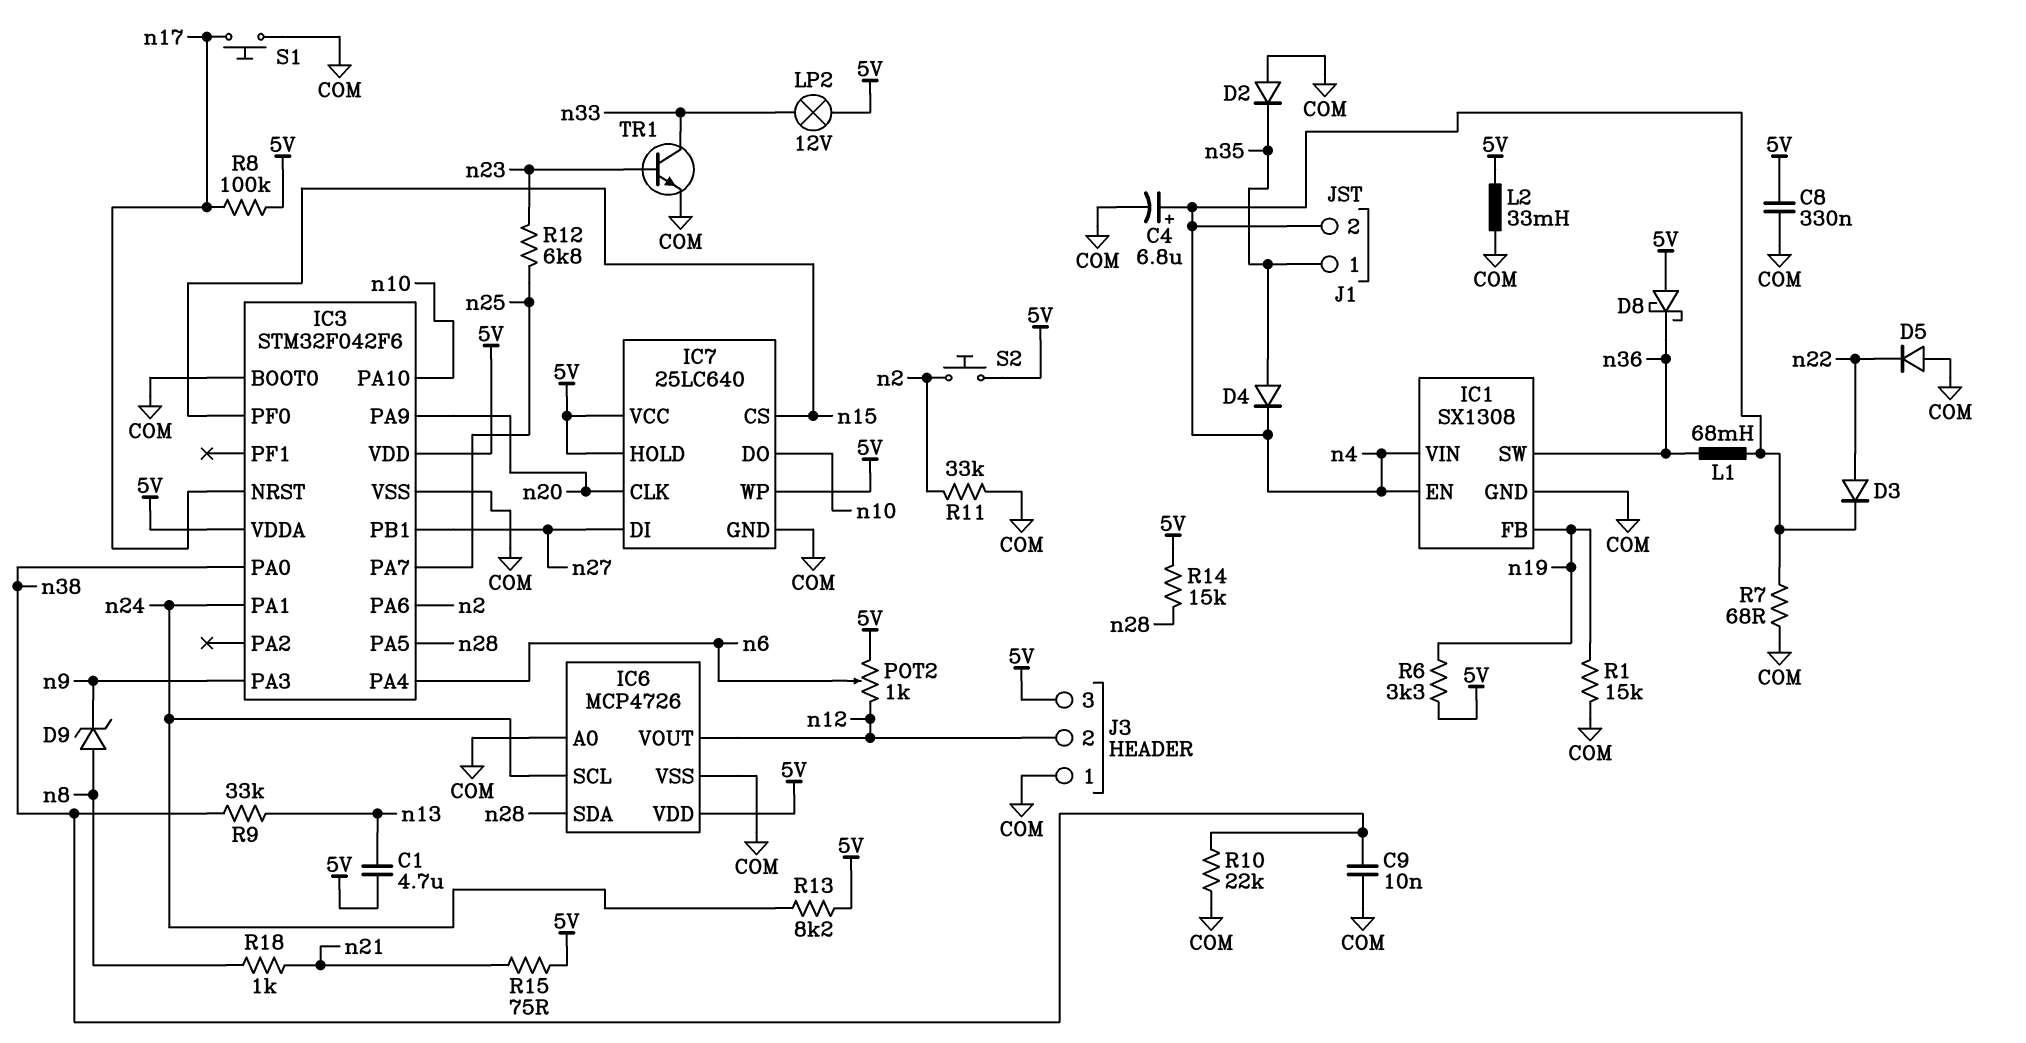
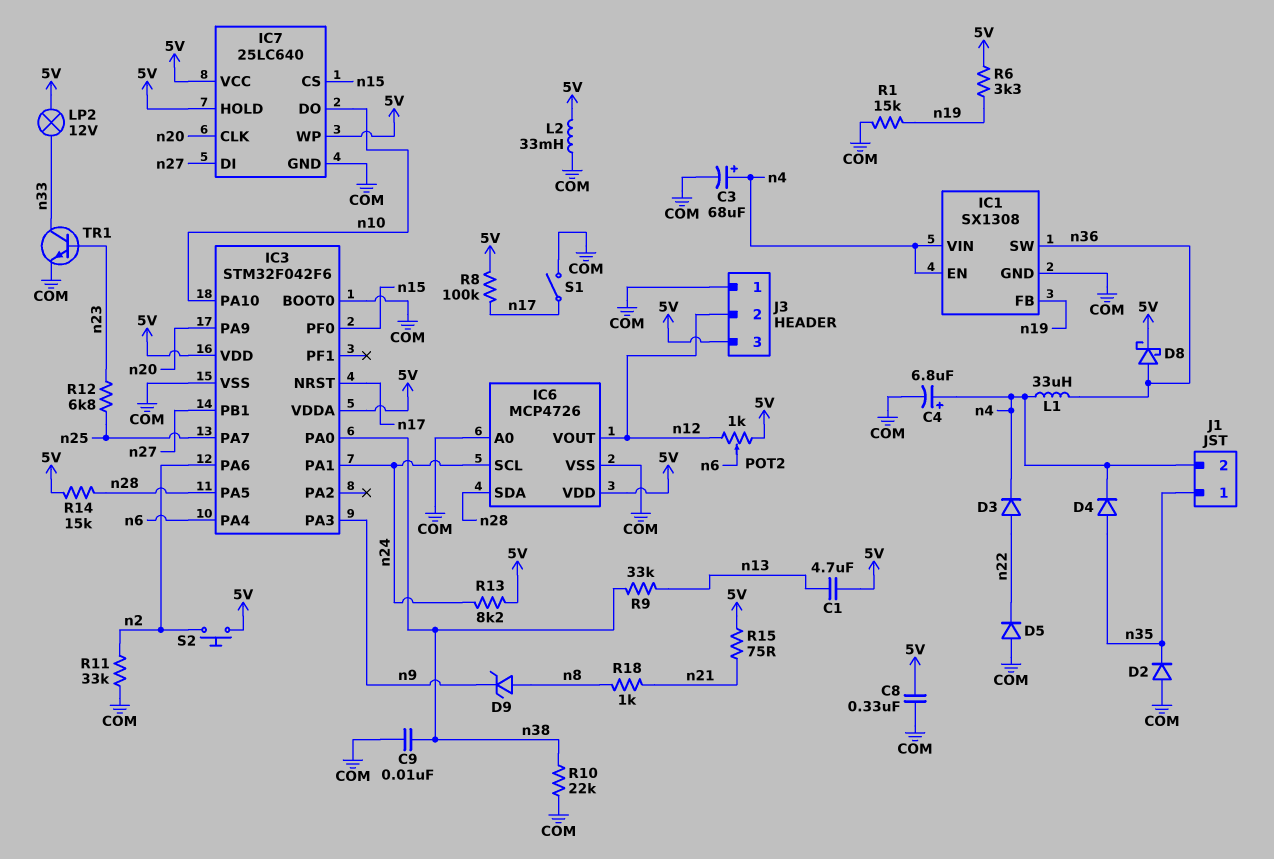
C3: none -> 68uF (plus n4, minus COM)
D8: schottky (A 5V, K n36) -> schottky (A n36, K 5V)
L1: 68mH (n4, n36) -> 33uH (n4, n36)
R7: 68 (COM, n4) -> none
S1: button (COM, n17) -> switch (COM, n17)

